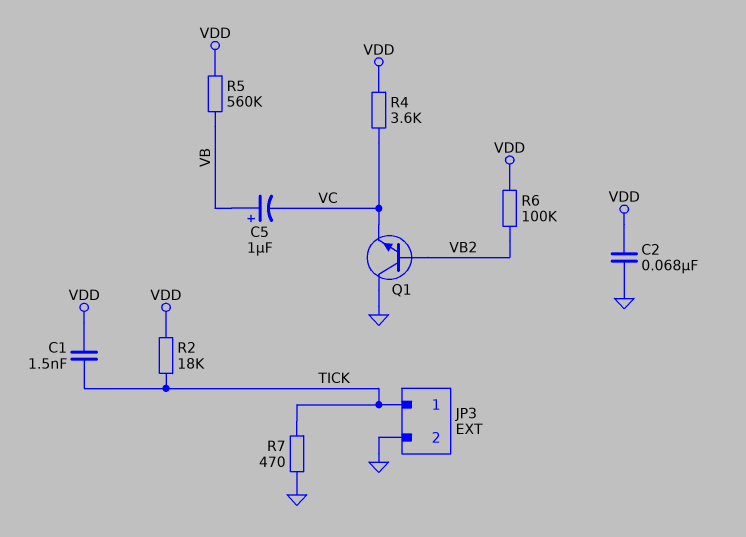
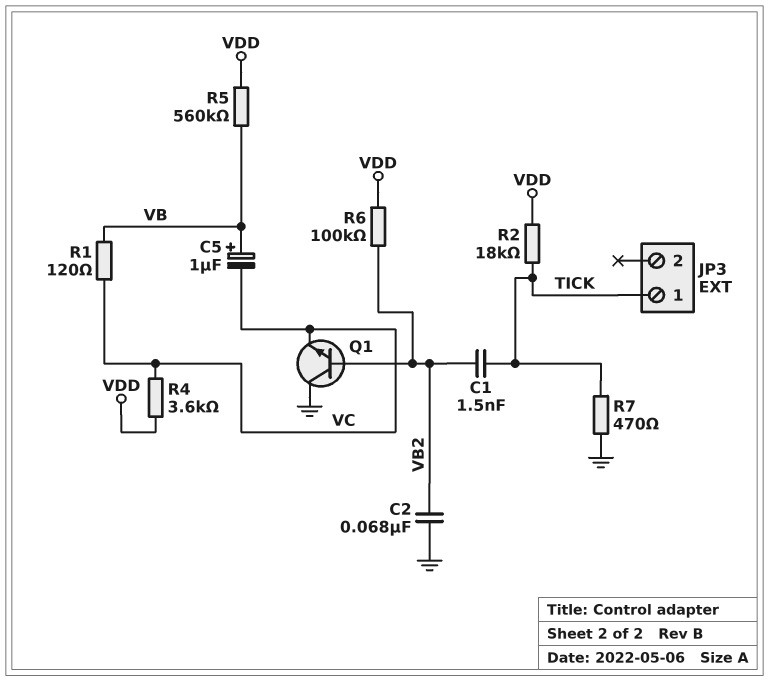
C1: 1.5nF (TICK, VDD) -> 1.5nF (TICK, VB2)
C2: 68nF (GND, VDD) -> 68nF (GND, VB2)
JP3 pin 2: GND -> none
R1: none -> 120 (VB, VC)

